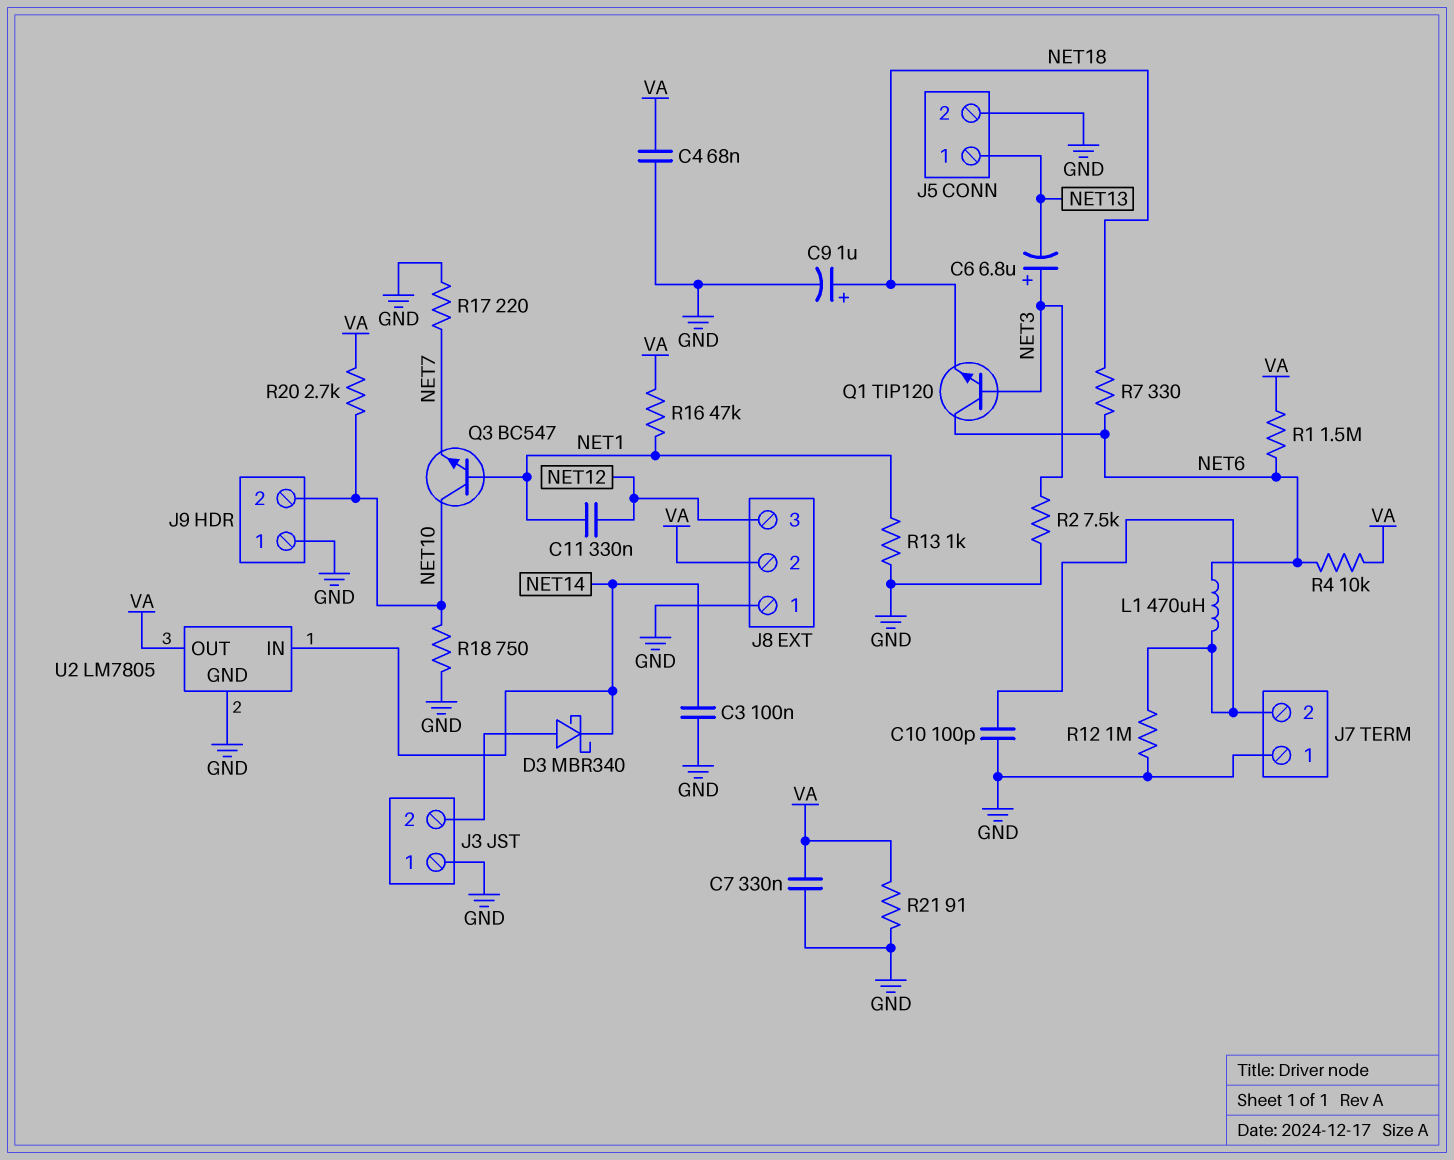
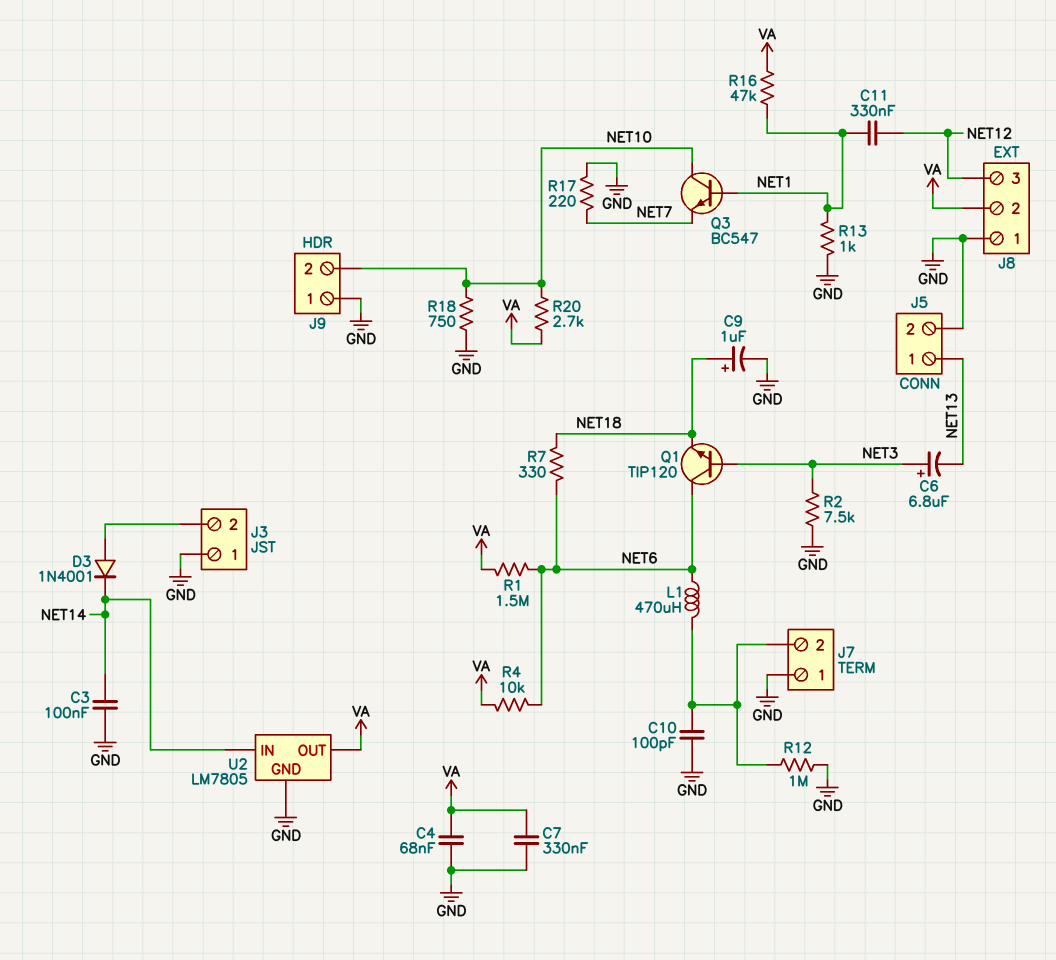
D3: schottky MBR340 (A J3/2, K NET14) -> diode 1N4001 (A J3/2, K NET14)
R21: 91 (GND, VA) -> none

